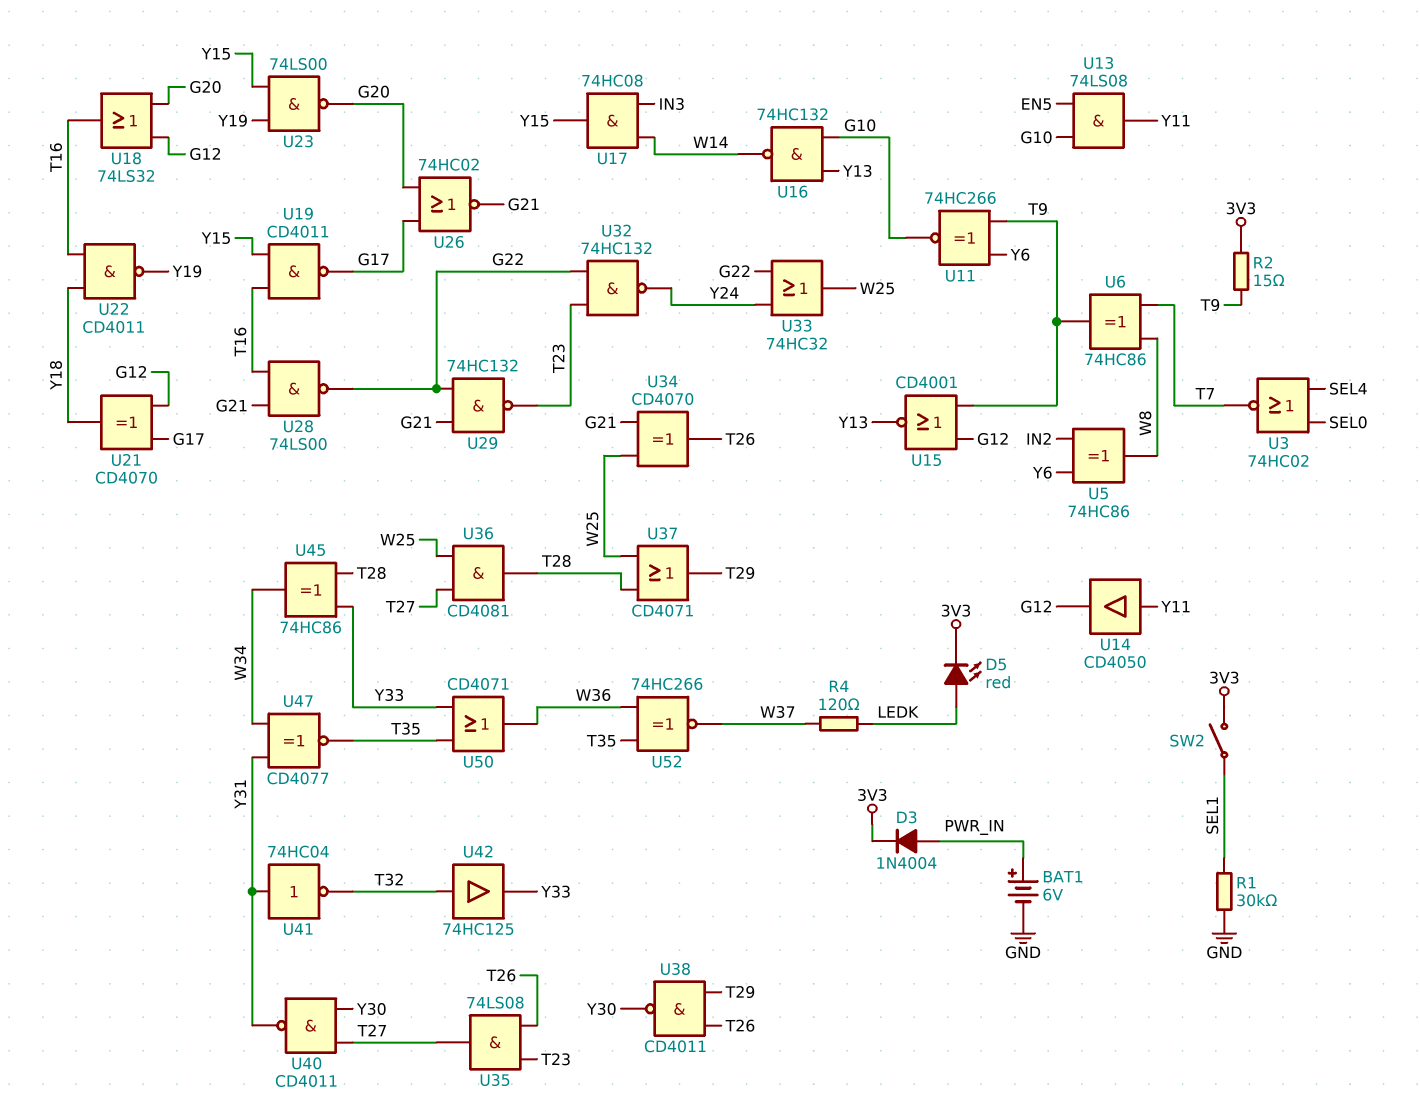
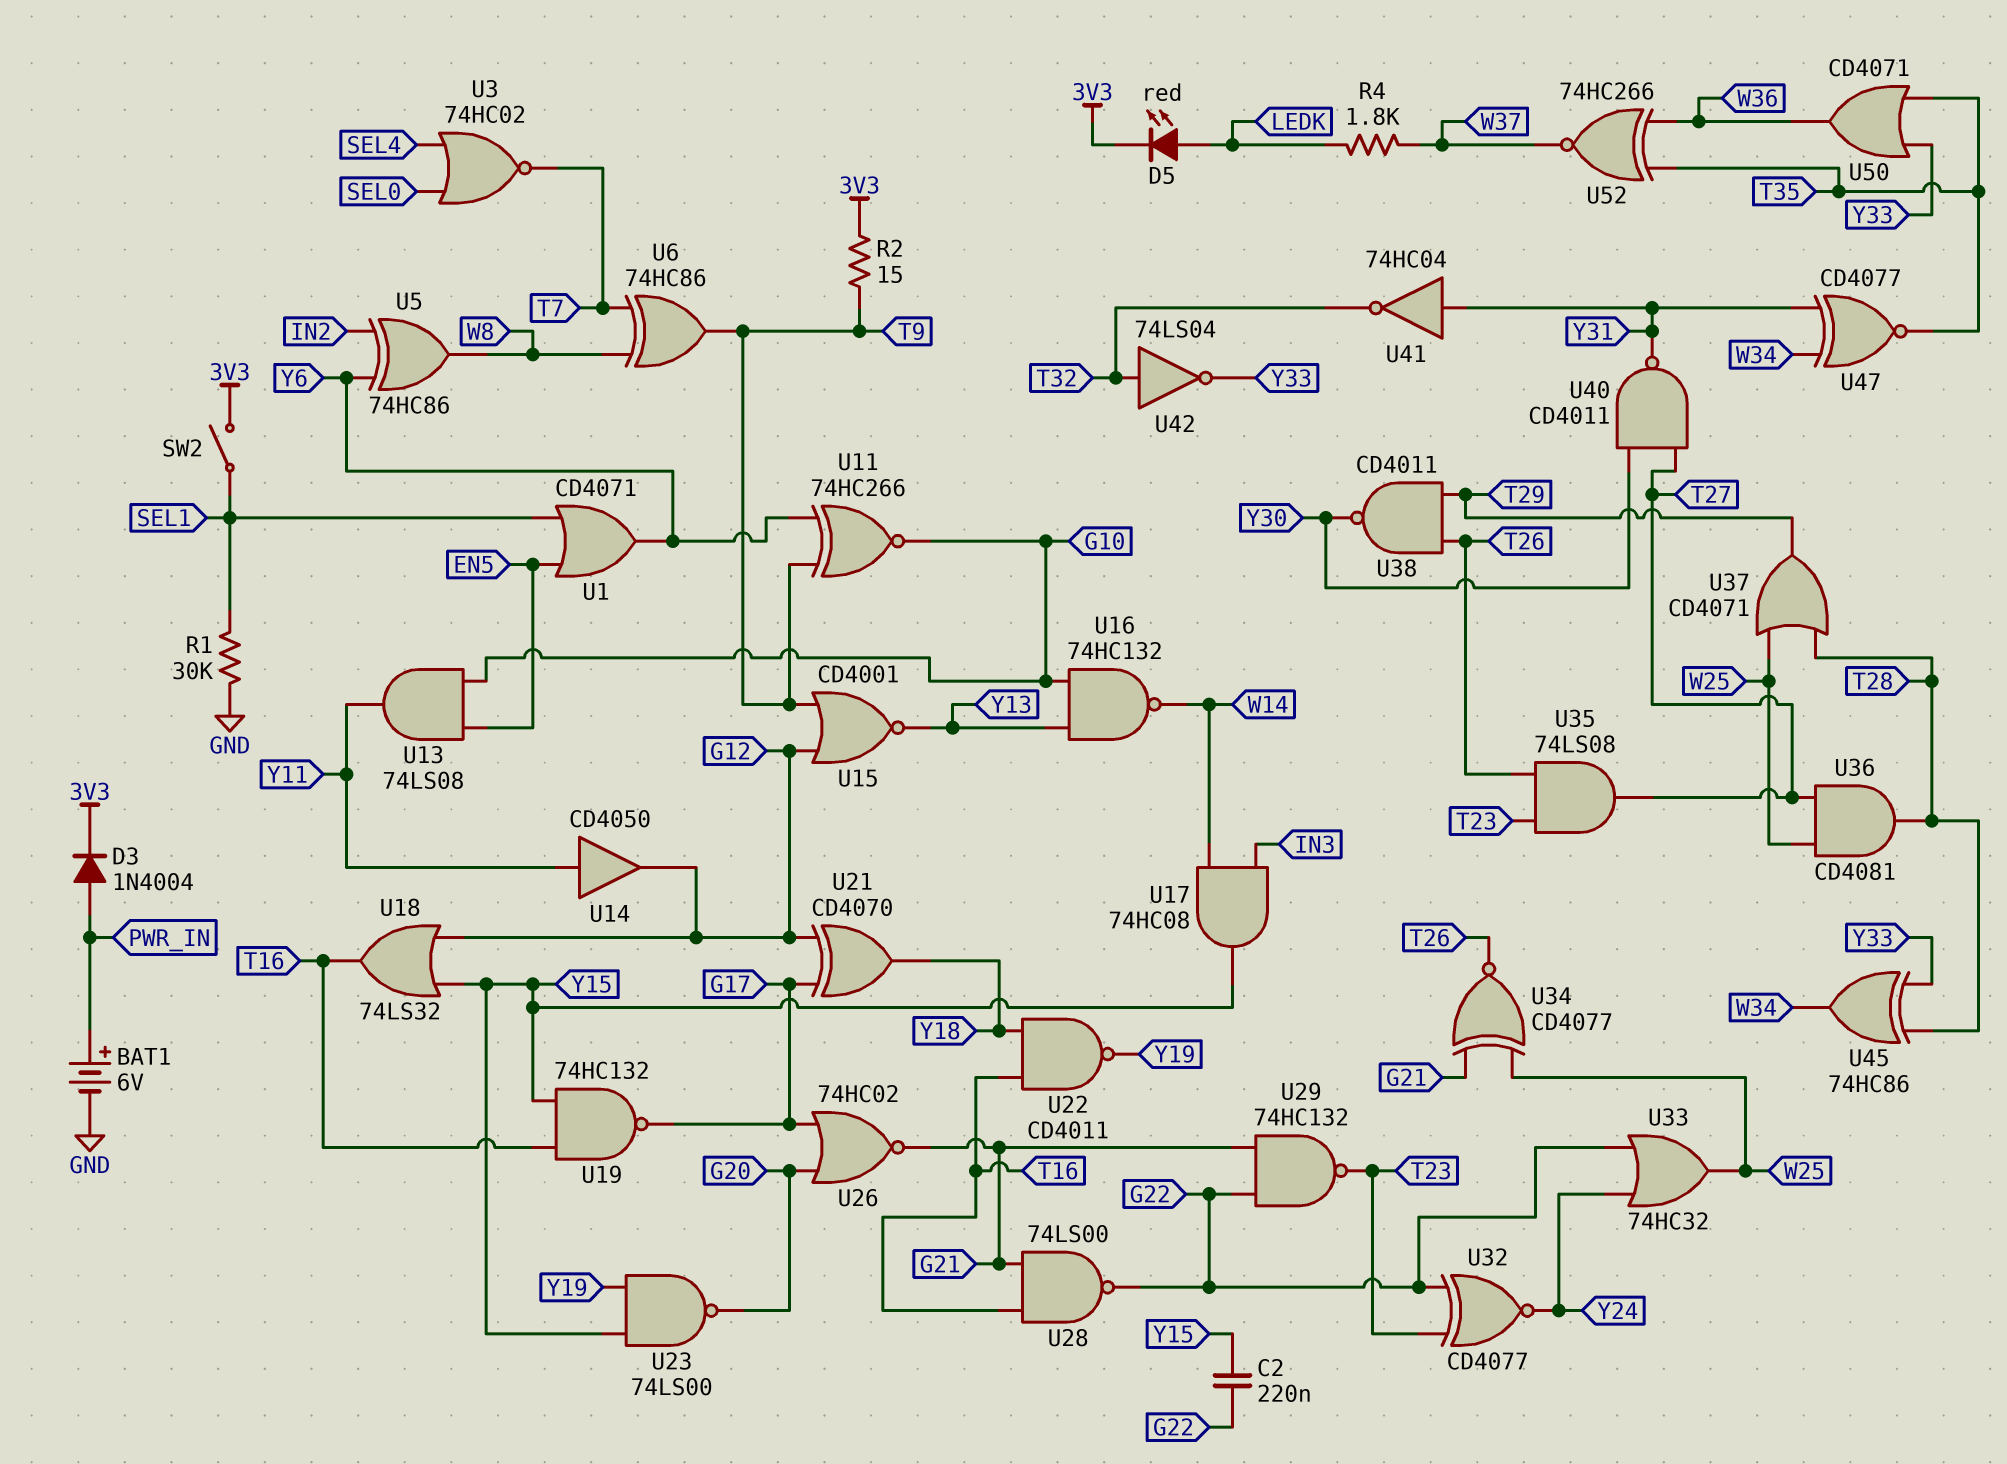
C2: none -> 220nF (G22, Y15)
R4: 120 (LEDK, W37) -> 1.8k (LEDK, W37)
U1: none -> OR CD4071 (in EN5, in SEL1, out Y6)
U18: OR 74LS32 (in G12, in G20, out T16) -> OR 74LS32 (in G12, in Y15, out T16)
U19: NAND CD4011 (in T16, in Y15, out G17) -> NAND 74HC132 (in T16, in Y15, out G17)
U32: NAND 74HC132 (in G22, in T23, out Y24) -> XNOR CD4077 (in G22, in T23, out Y24)
U34: XOR CD4070 (in G21, in W25, out T26) -> XNOR CD4077 (in G21, in W25, out T26)
U42: buffer 74HC125 (in T32, out Y33) -> NOT 74LS04 (in T32, out Y33)

